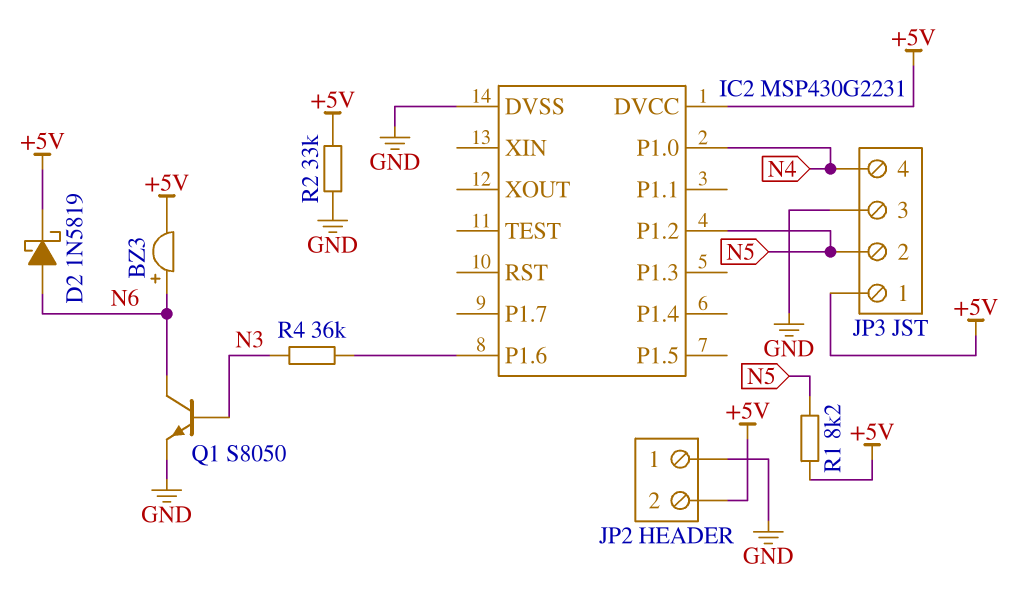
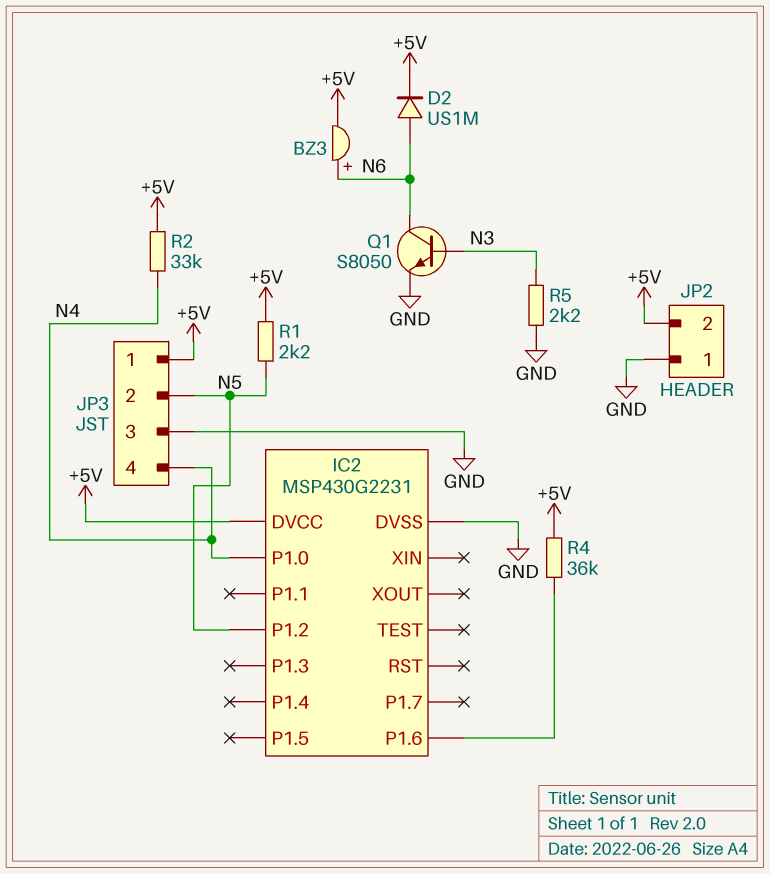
D2: schottky 1N5819 (A N6, K +5V) -> diode US1M (A N6, K +5V)
R1: 8.2k (+5V, N5) -> 2.2k (+5V, N5)
R2: 33k (+5V, GND) -> 33k (+5V, N4)
R4: 36k (IC2/P1.6, N3) -> 36k (+5V, IC2/P1.6)
R5: none -> 2.2k (GND, N3)

